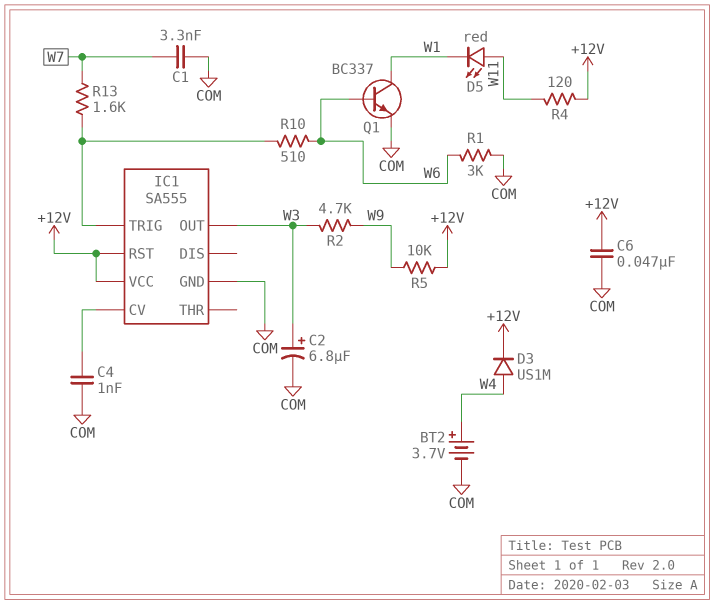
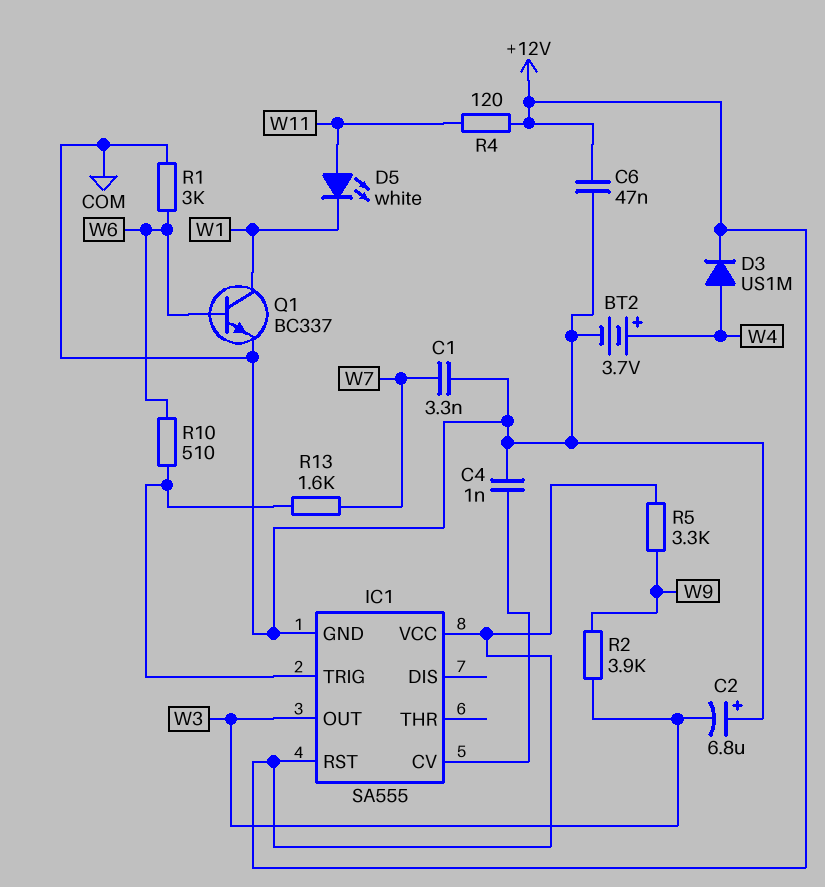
C2: 6.8uF (plus W3, minus COM) -> 6.8uF (plus COM, minus W3)
D5: LED red (A W11, K W1) -> LED white (A W11, K W1)
R2: 4.7k (W3, W9) -> 3.9k (W3, W9)
R5: 10k (+12V, W9) -> 3.3k (+12V, W9)

